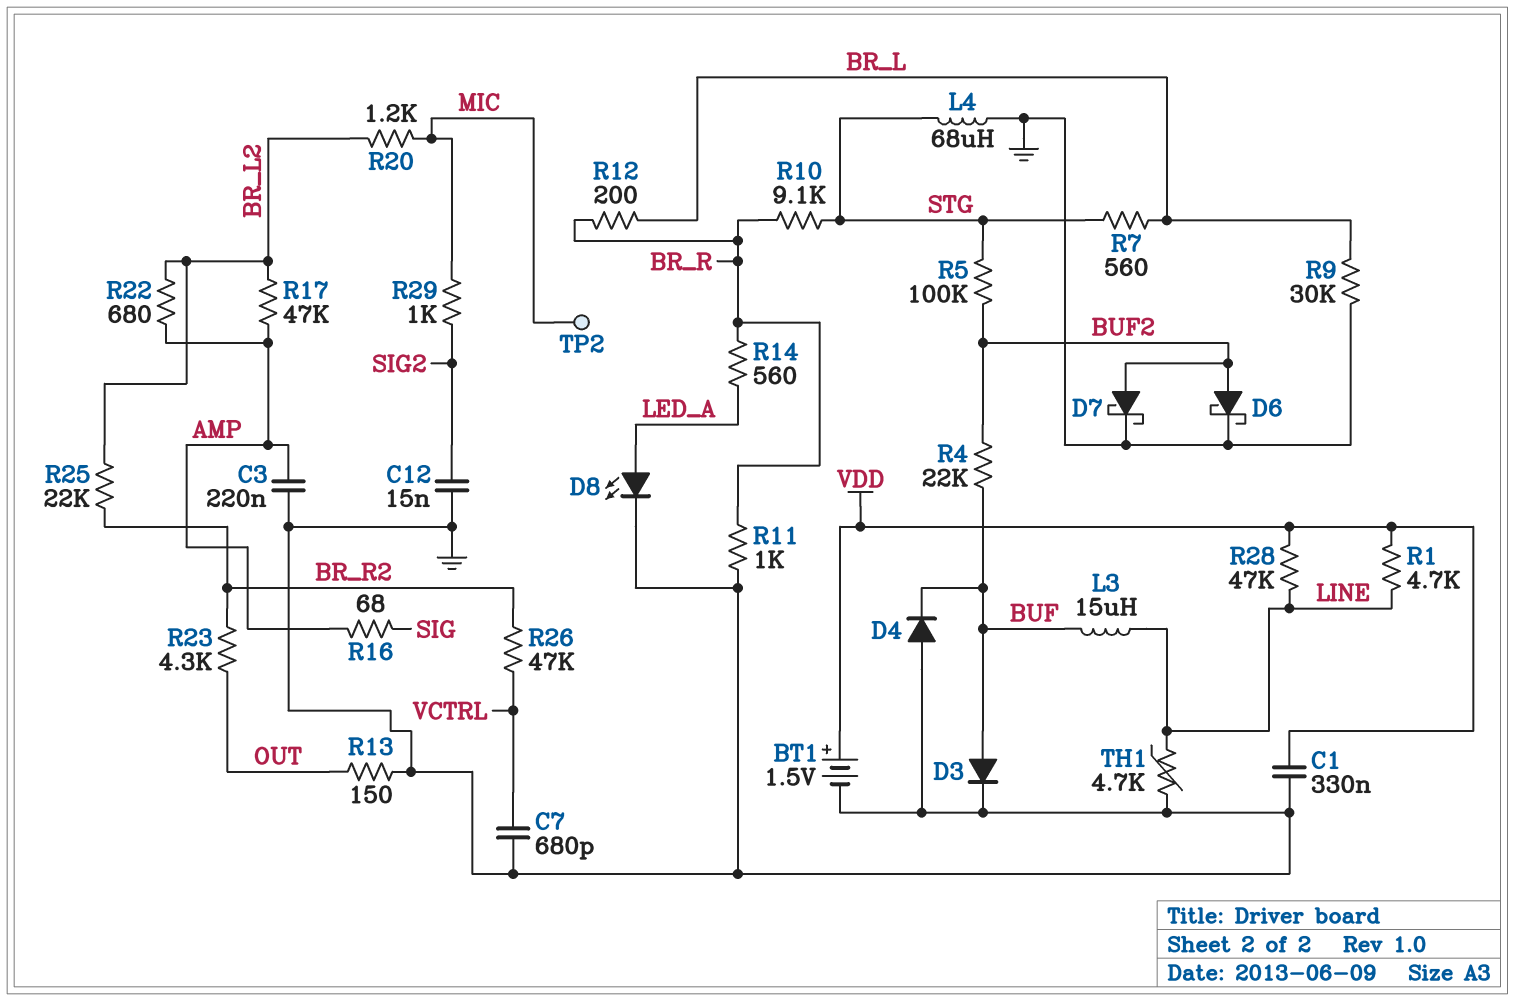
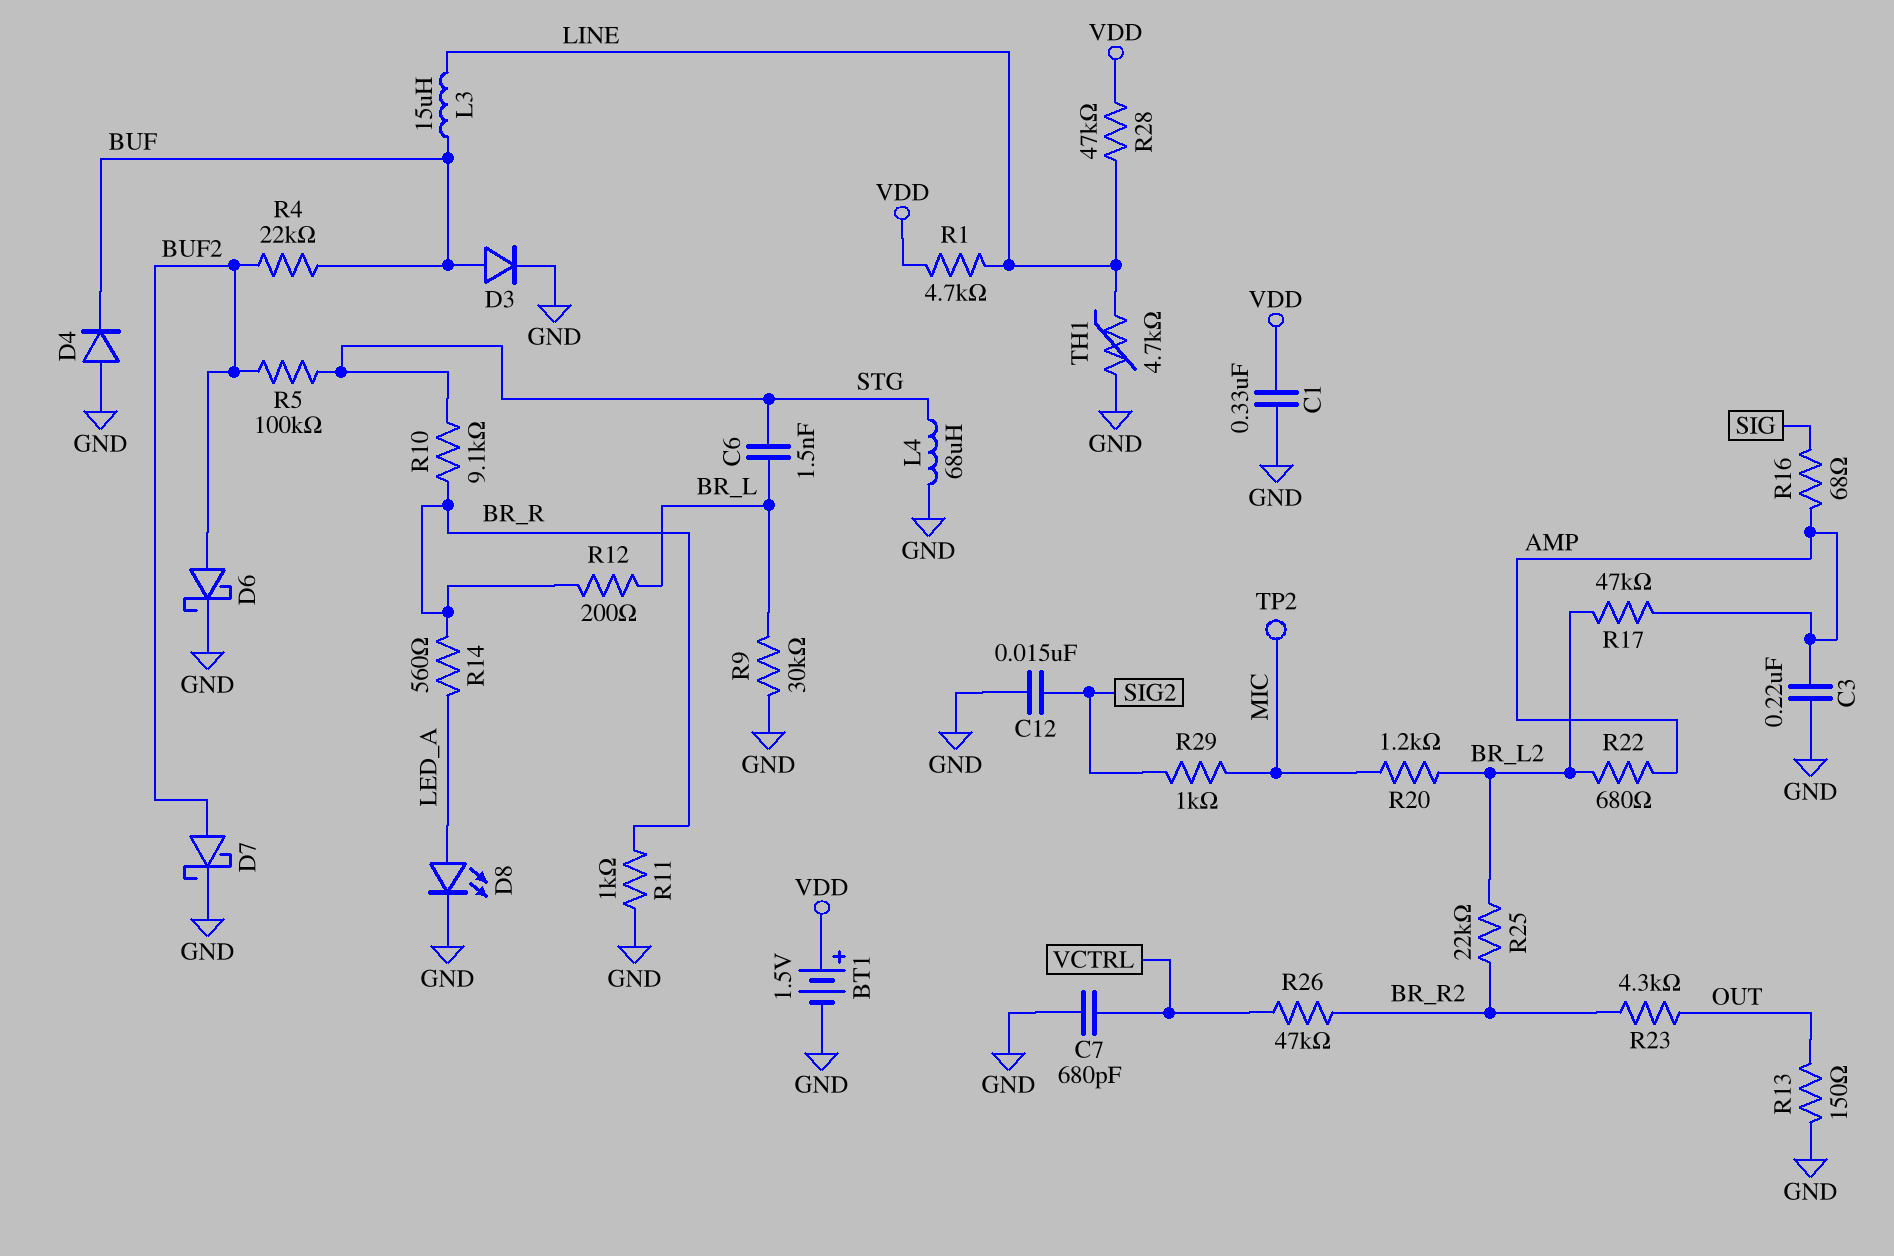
C6: none -> 1.5nF (BR_L, STG)
R7: 560 (BR_L, STG) -> none

